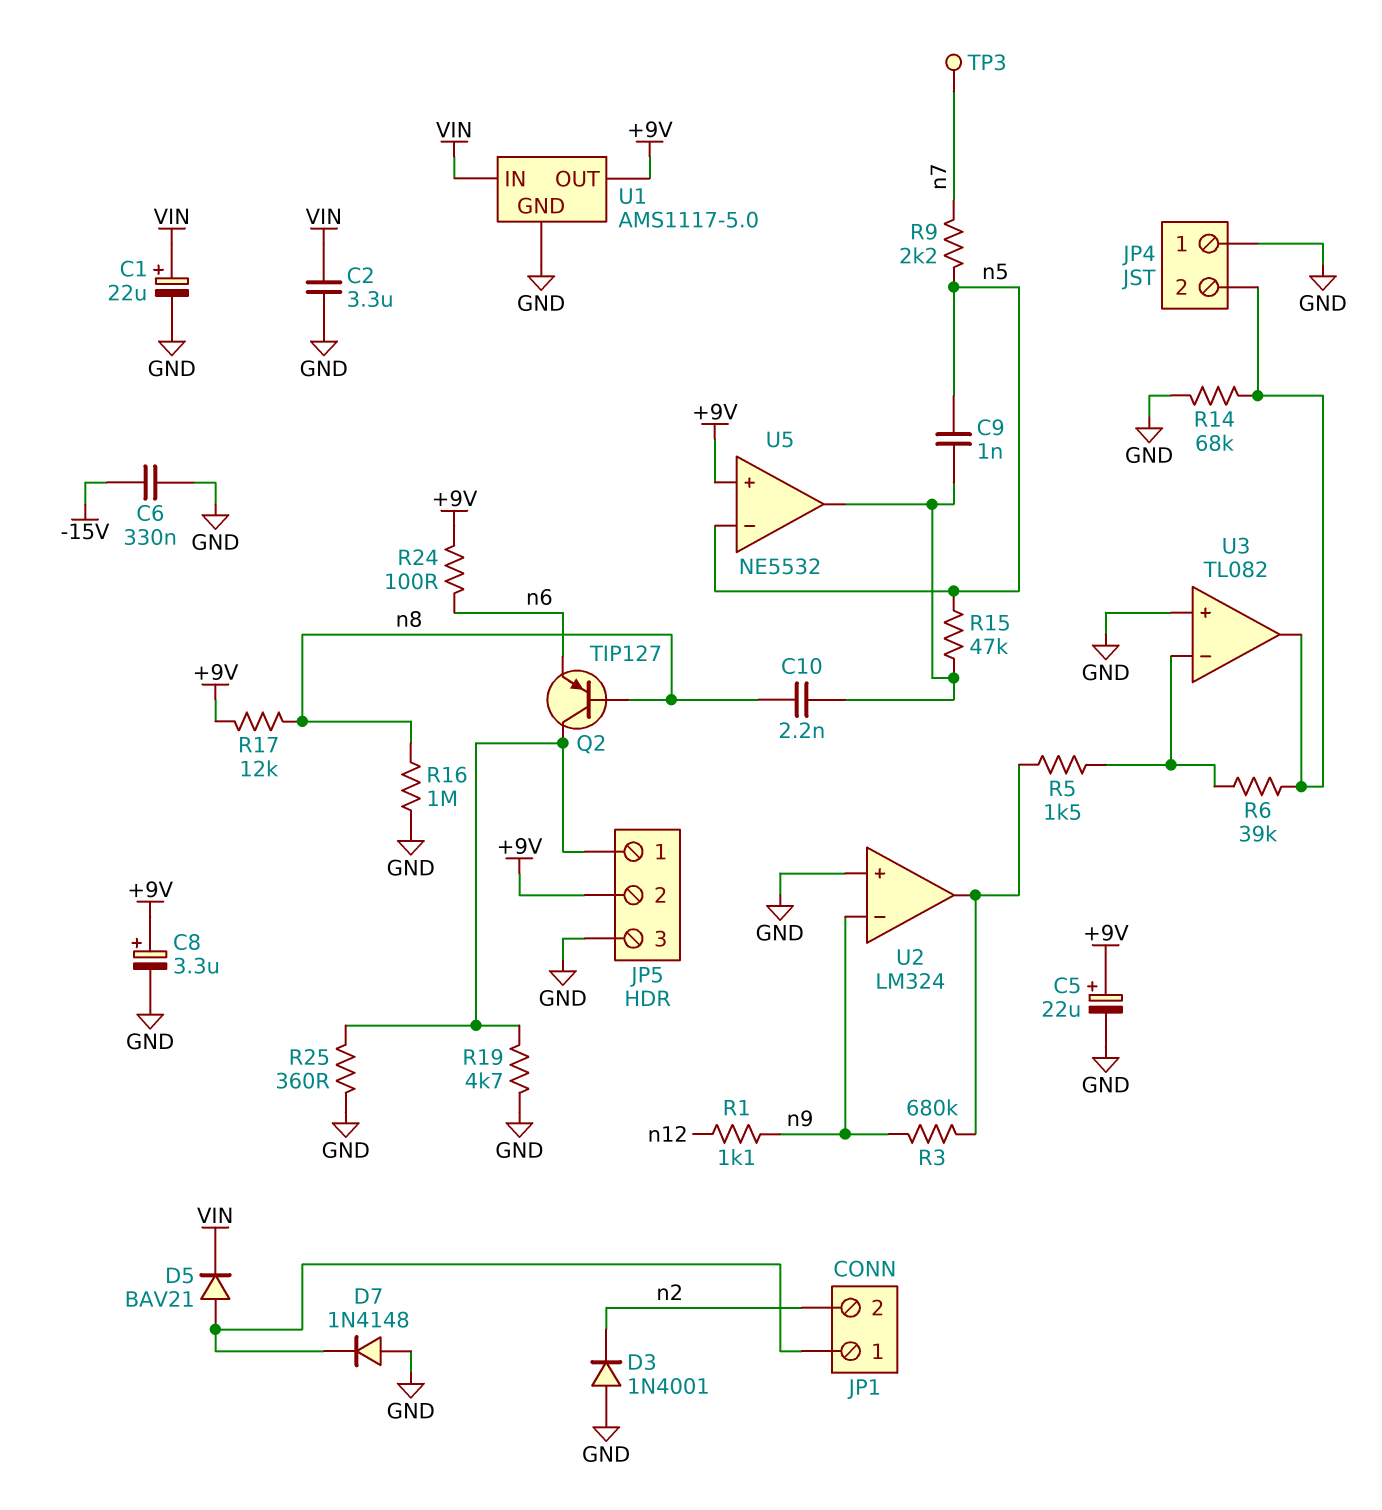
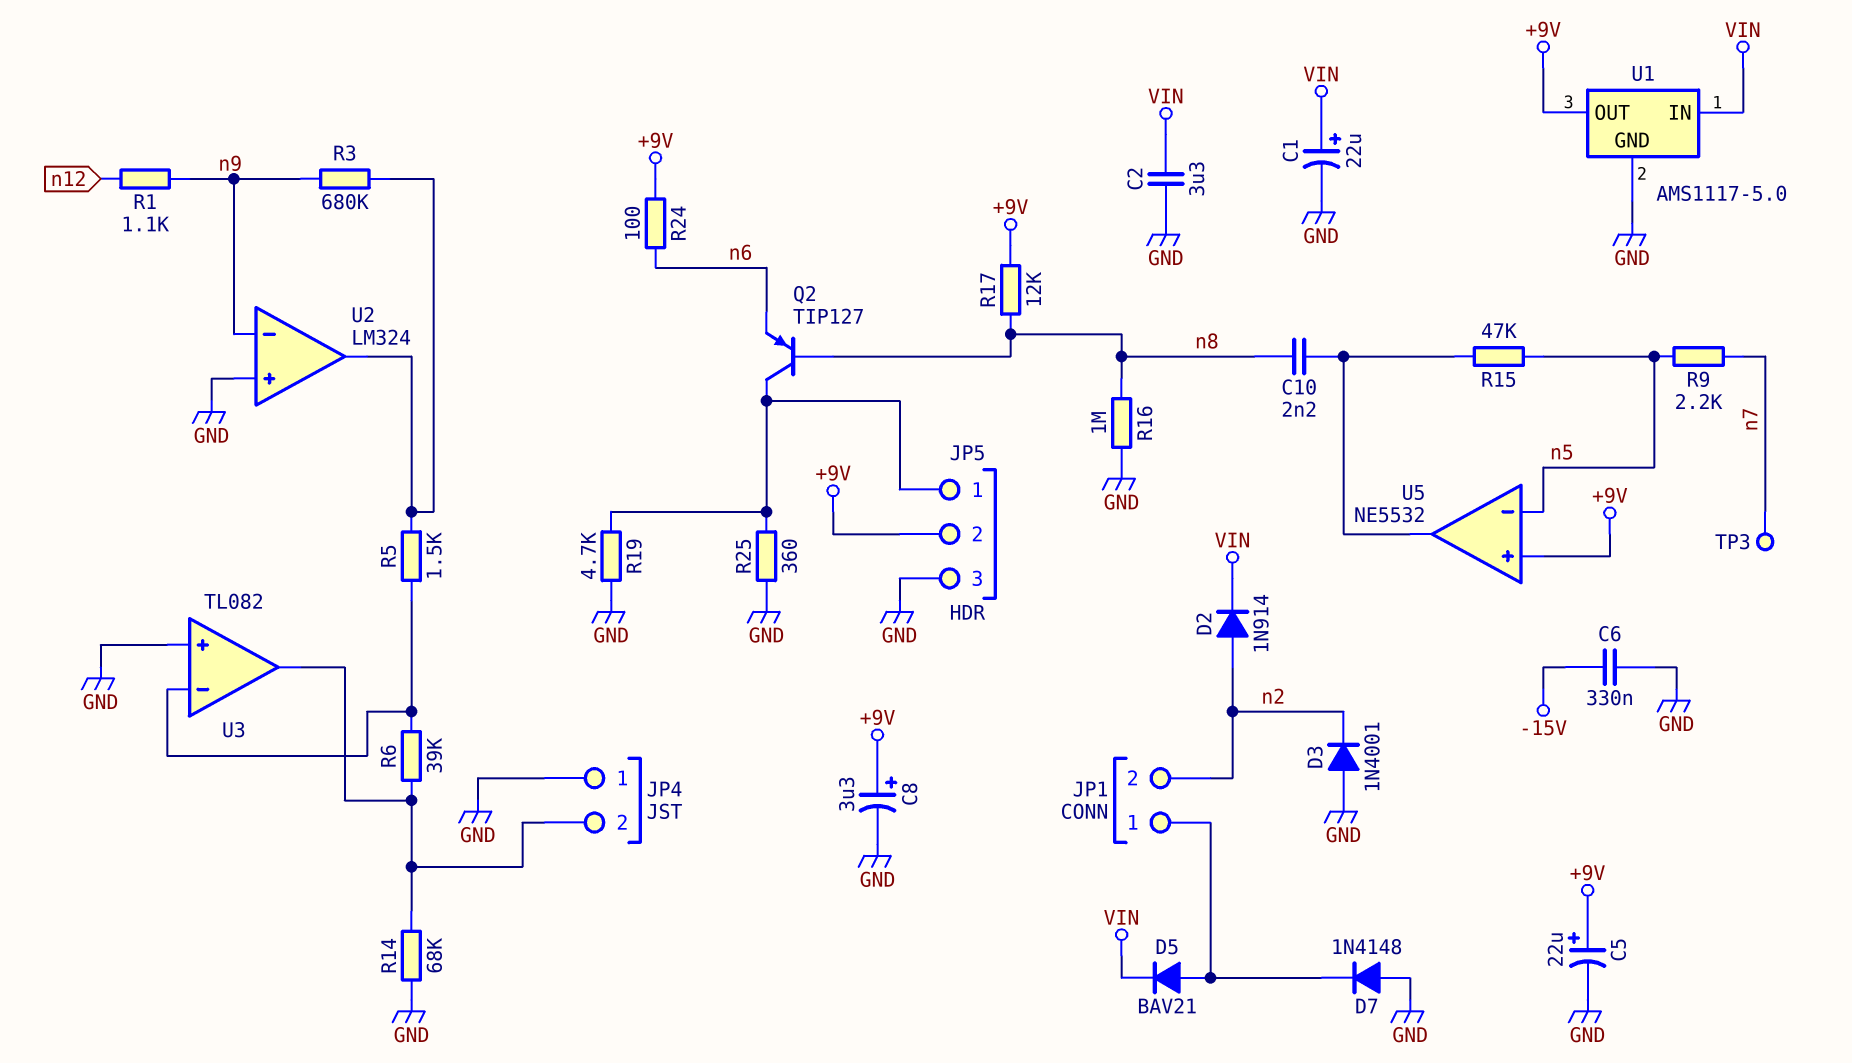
C9: 1nF (U5/out, n5) -> none
D2: none -> diode 1N914 (A n2, K VIN)

